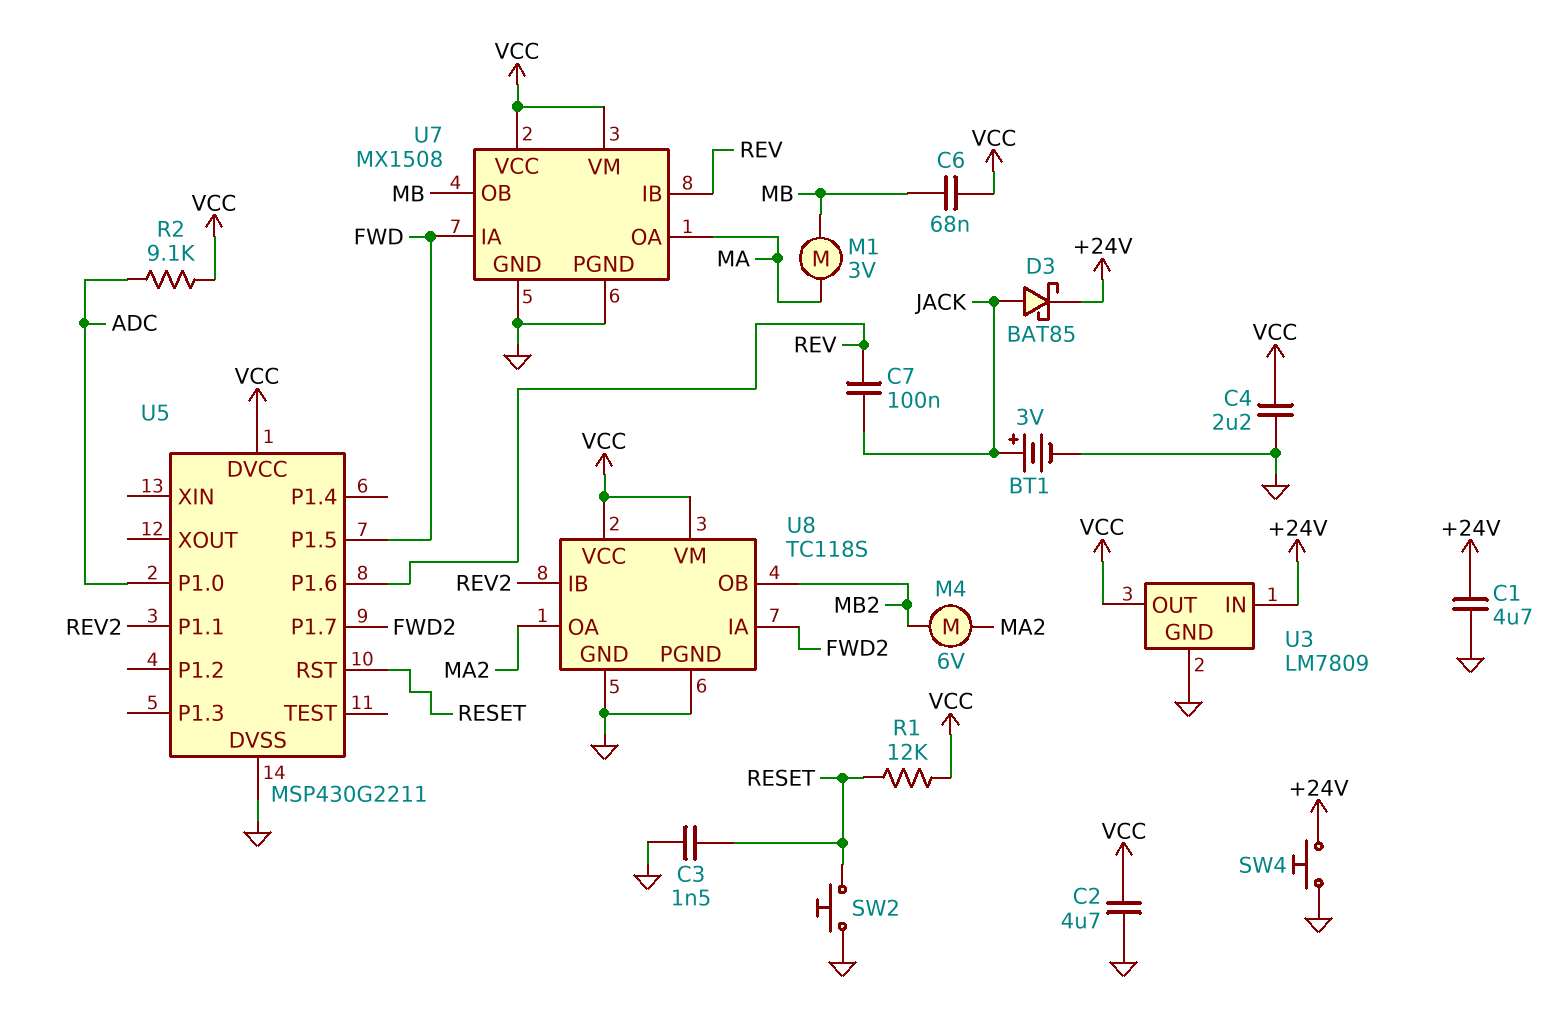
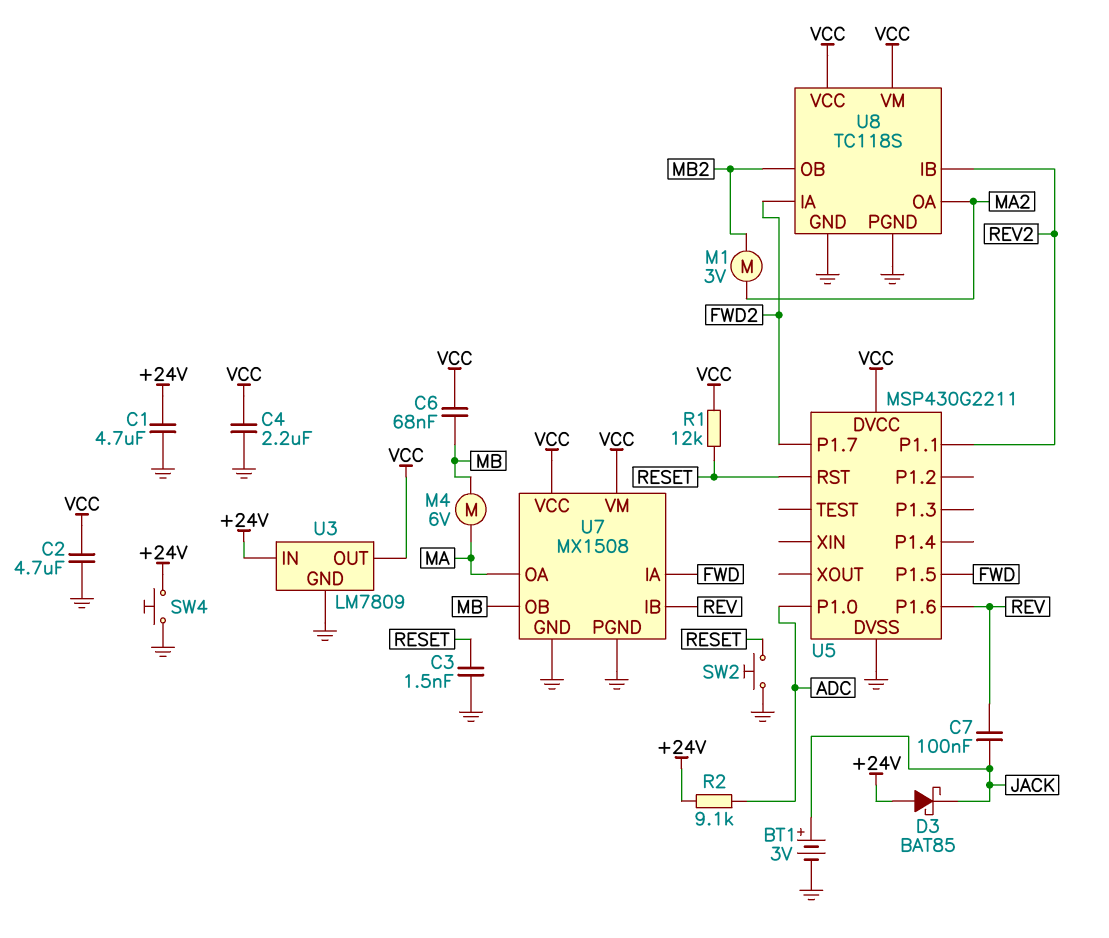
D3: schottky BAT85 (A JACK, K +24V) -> schottky BAT85 (A +24V, K JACK)
M1: motor 3V (MA, MB) -> motor 3V (MA2, MB2)
M4: motor 6V (MA2, MB2) -> motor 6V (MA, MB)
R2: 9.1k (ADC, VCC) -> 9.1k (+24V, ADC)

